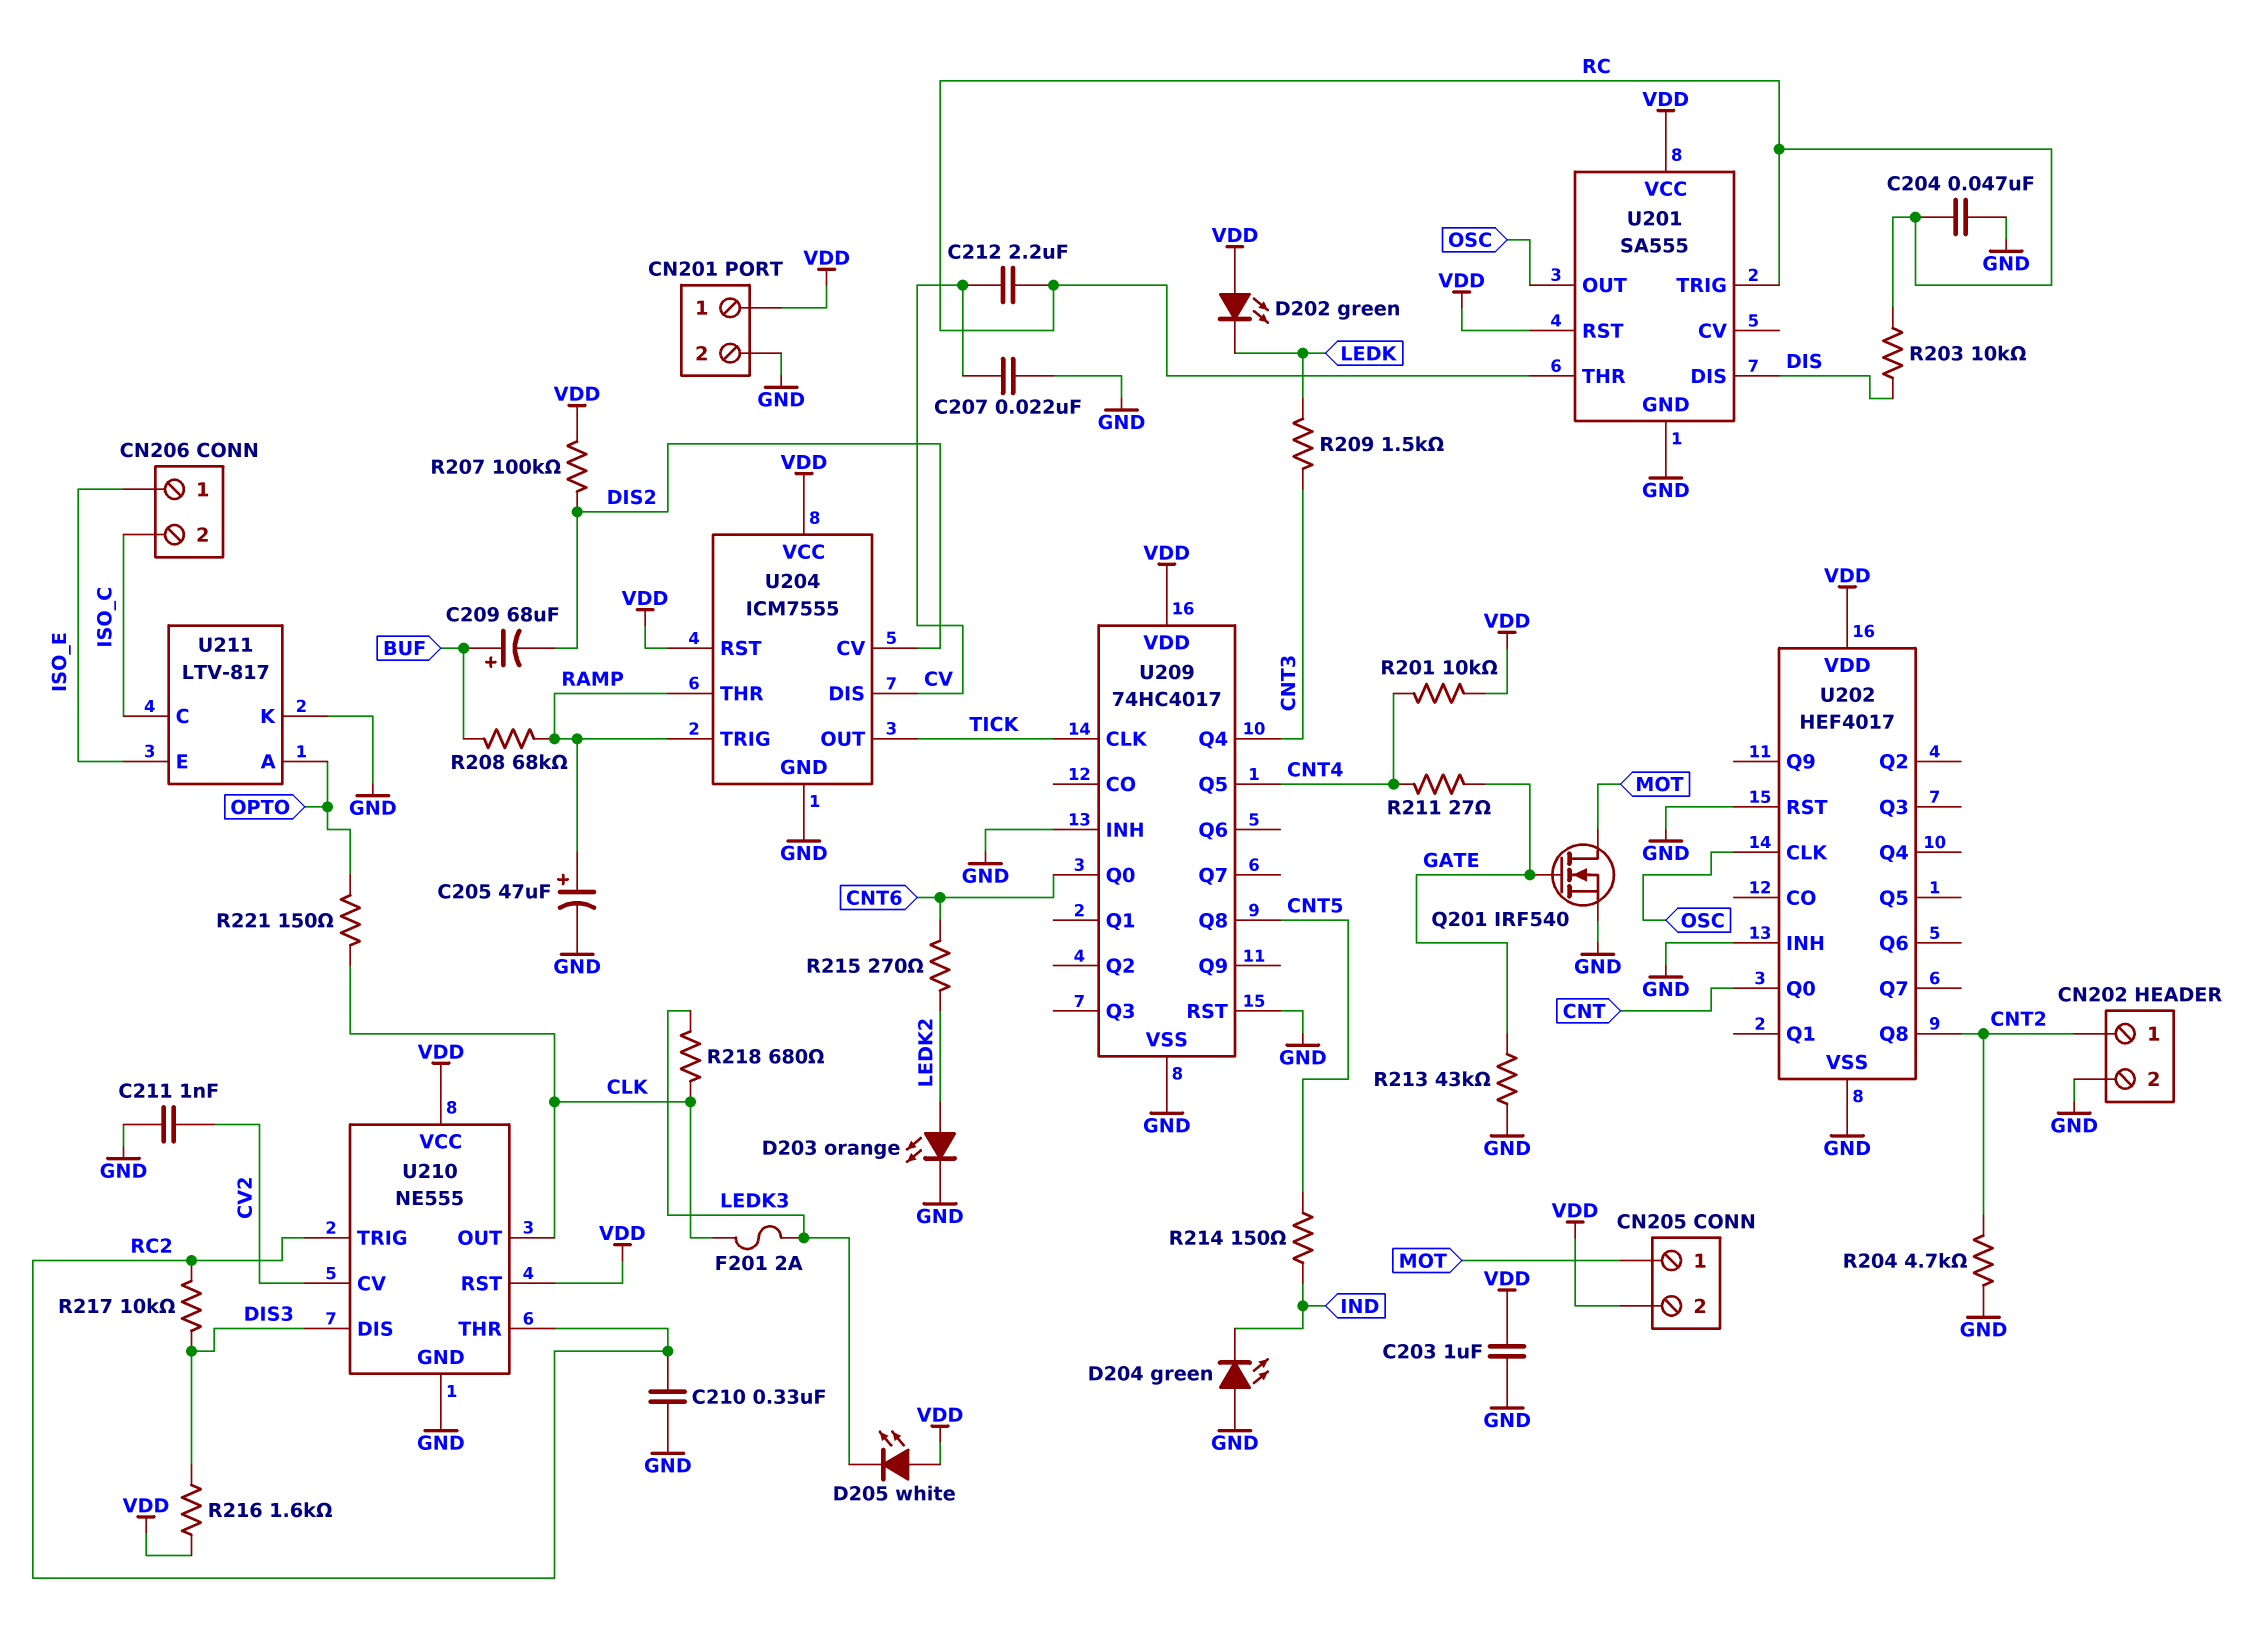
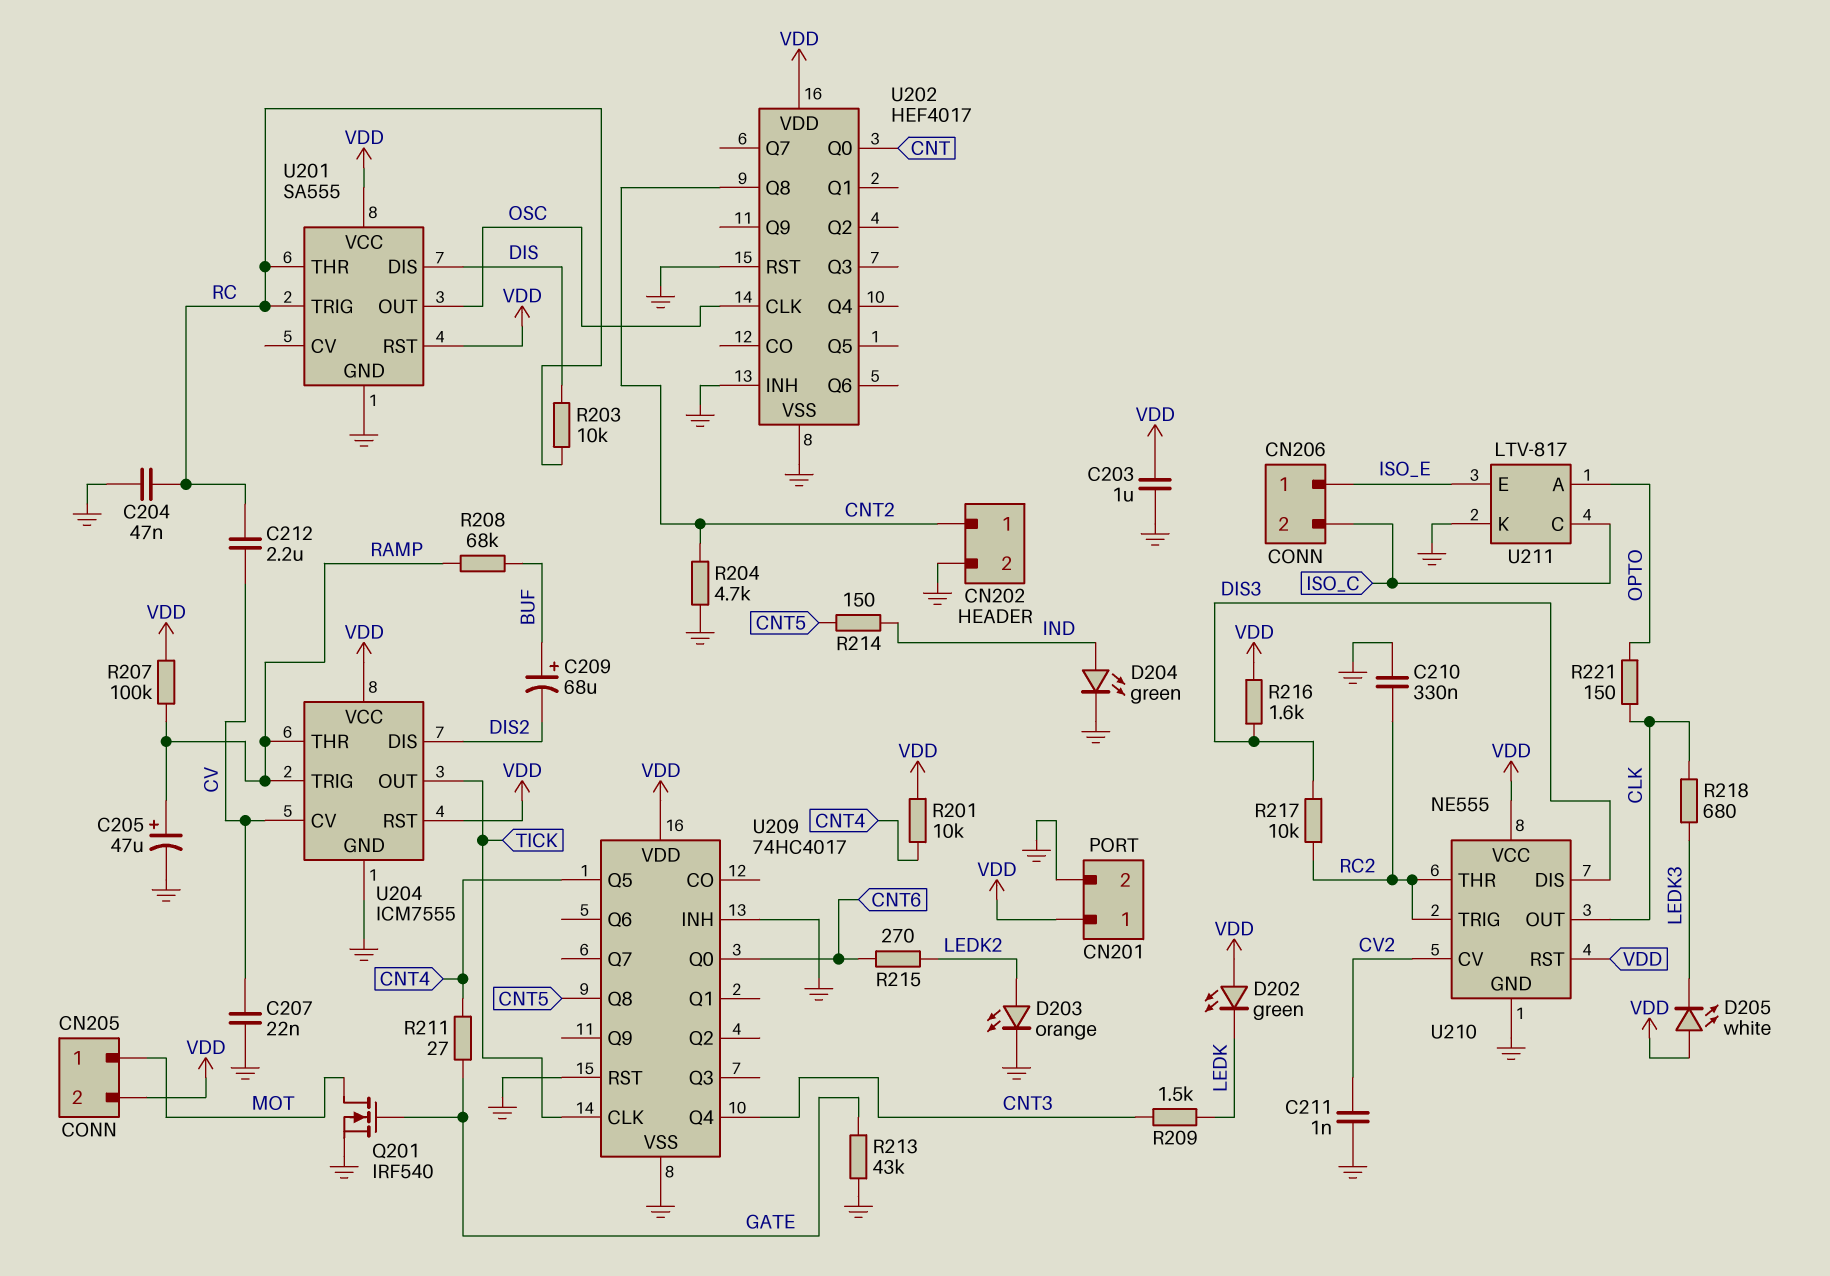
D204: LED green (A GND, K IND) -> LED green (A IND, K GND)
F201: 2A (CLK, LEDK3) -> none
R207: 100k (DIS2, VDD) -> 100k (RAMP, VDD)
U204 pin CV: DIS2 -> CV
U204 pin DIS: CV -> DIS2

